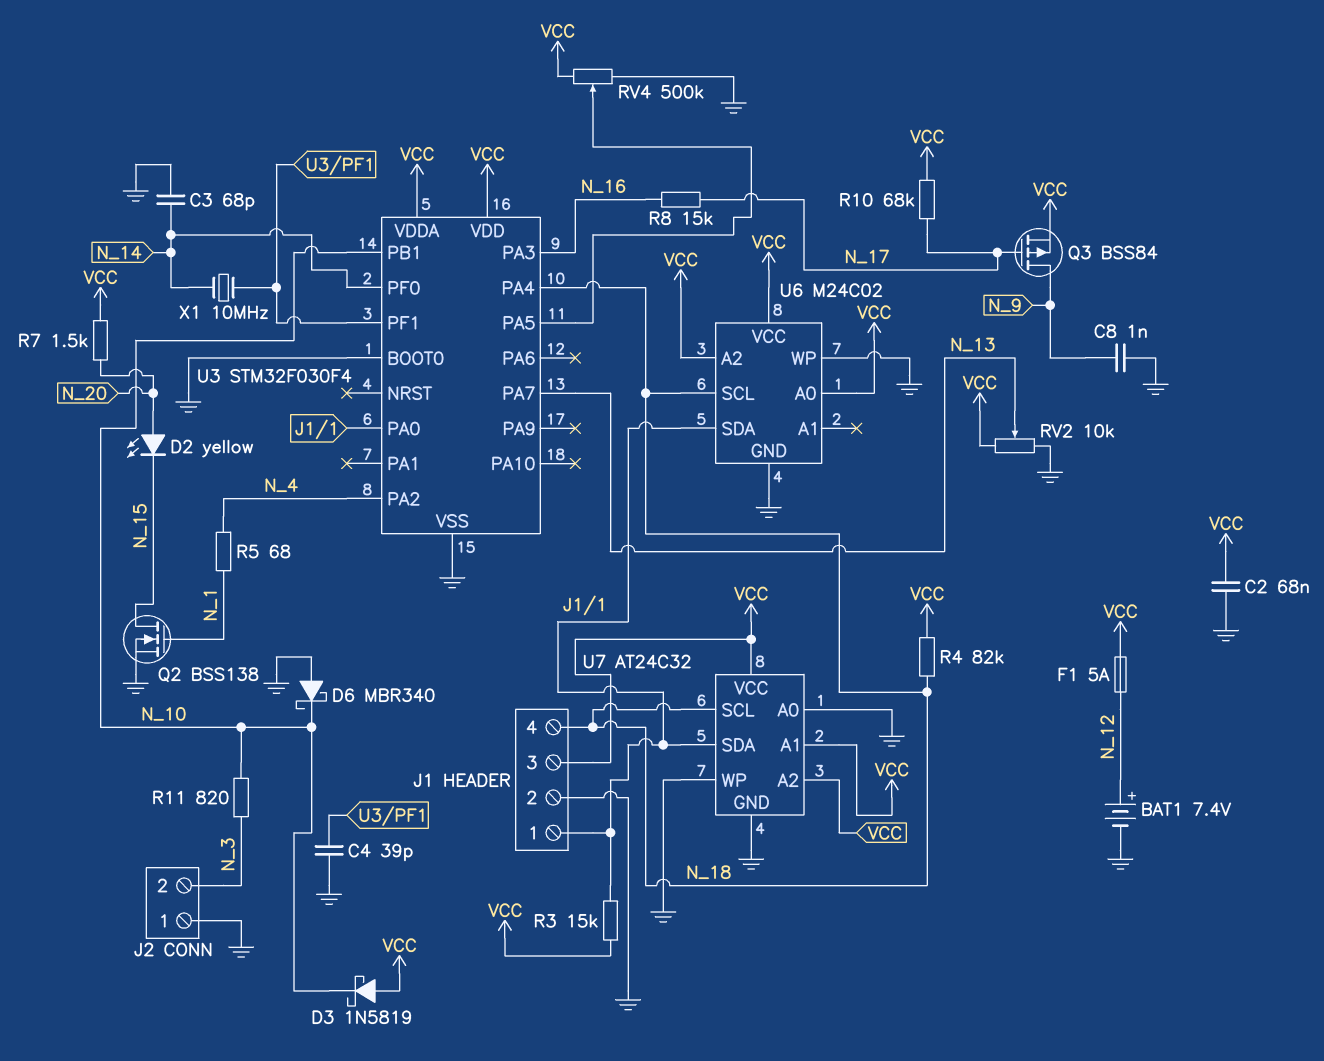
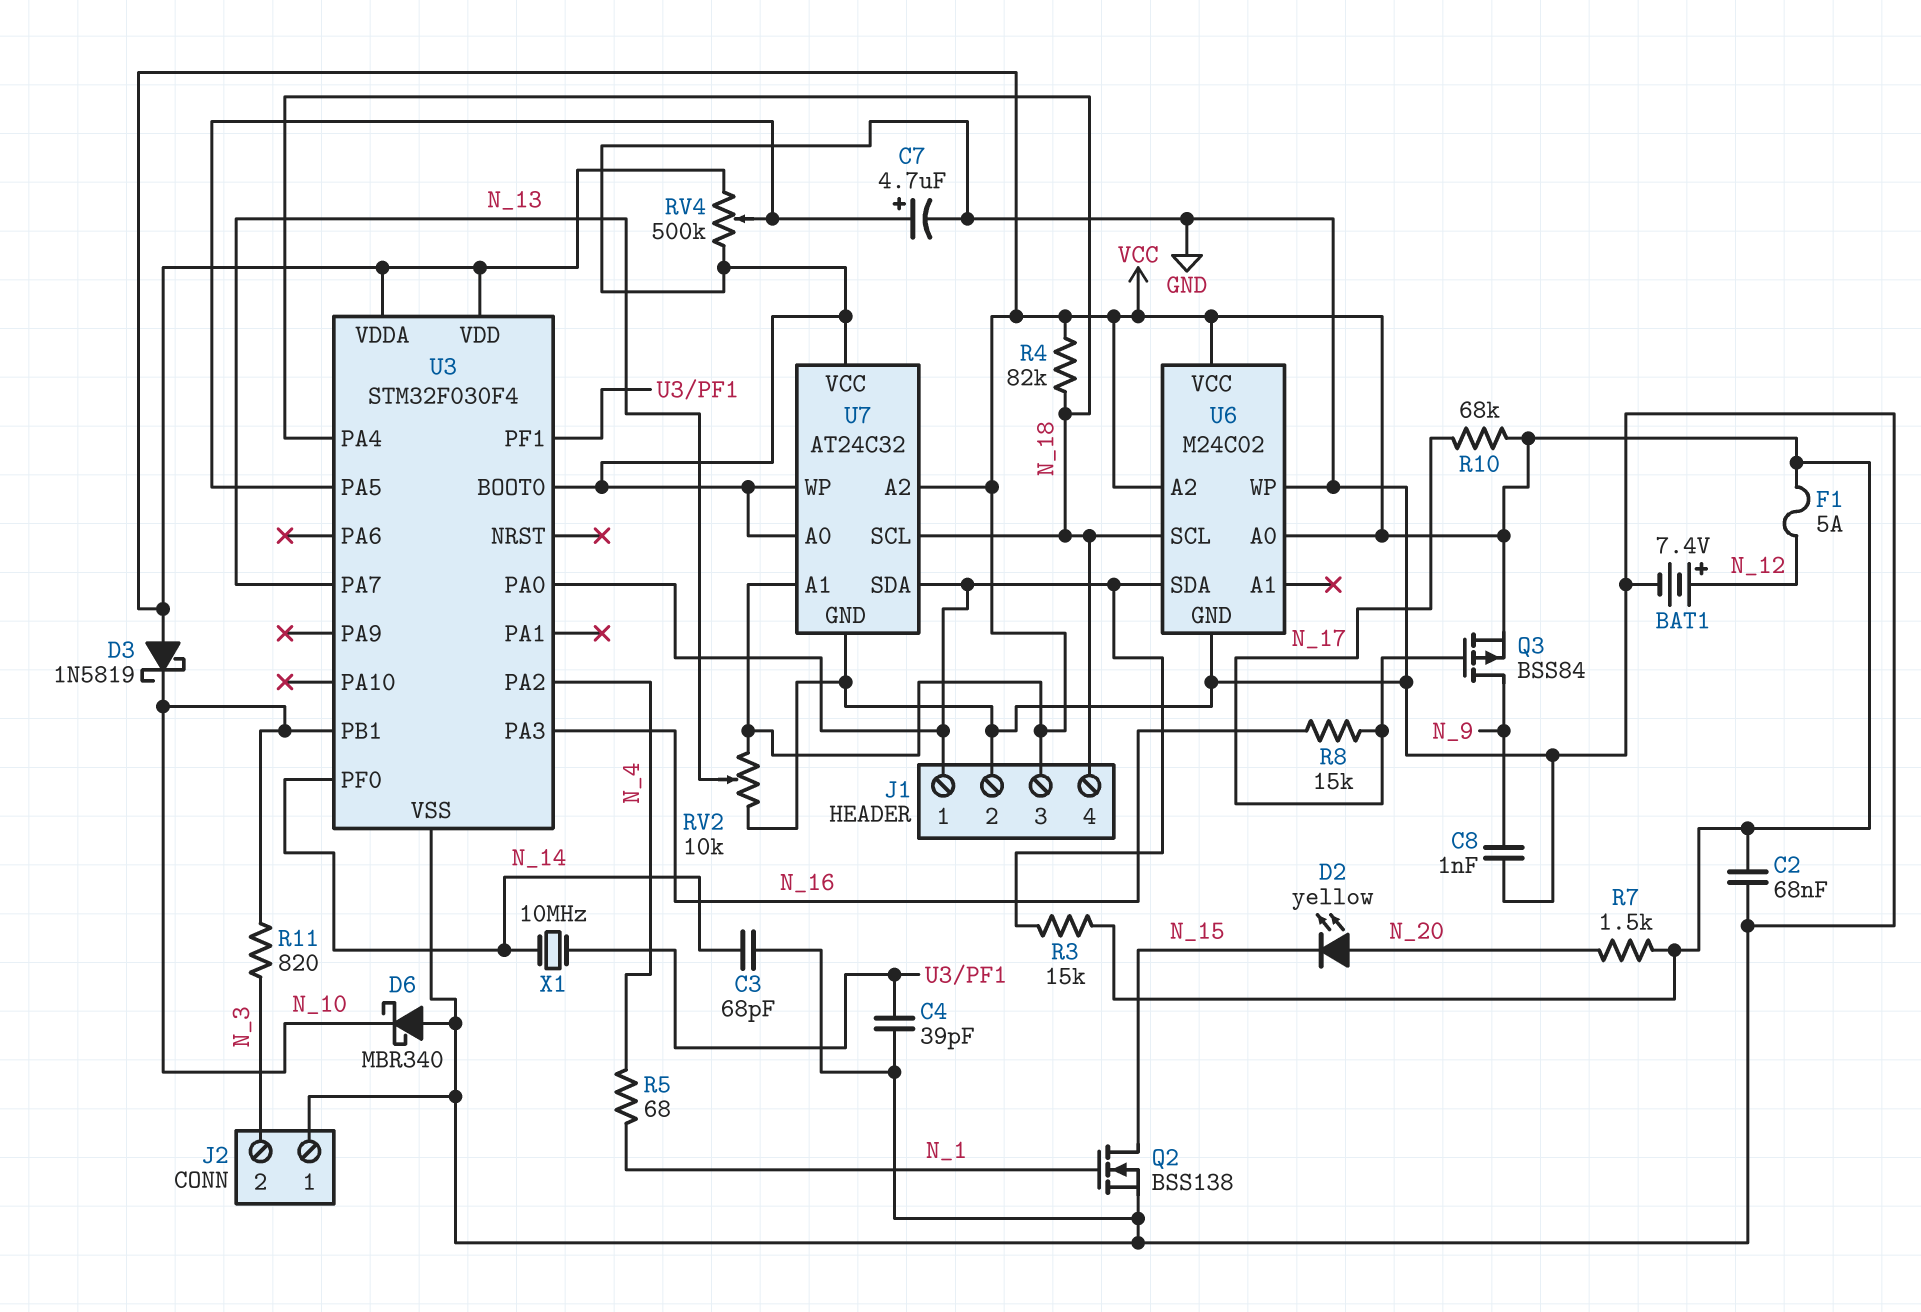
C7: none -> 4.7uF (plus U3/PA5, minus GND)
U7 pin VCC: VCC -> GND

